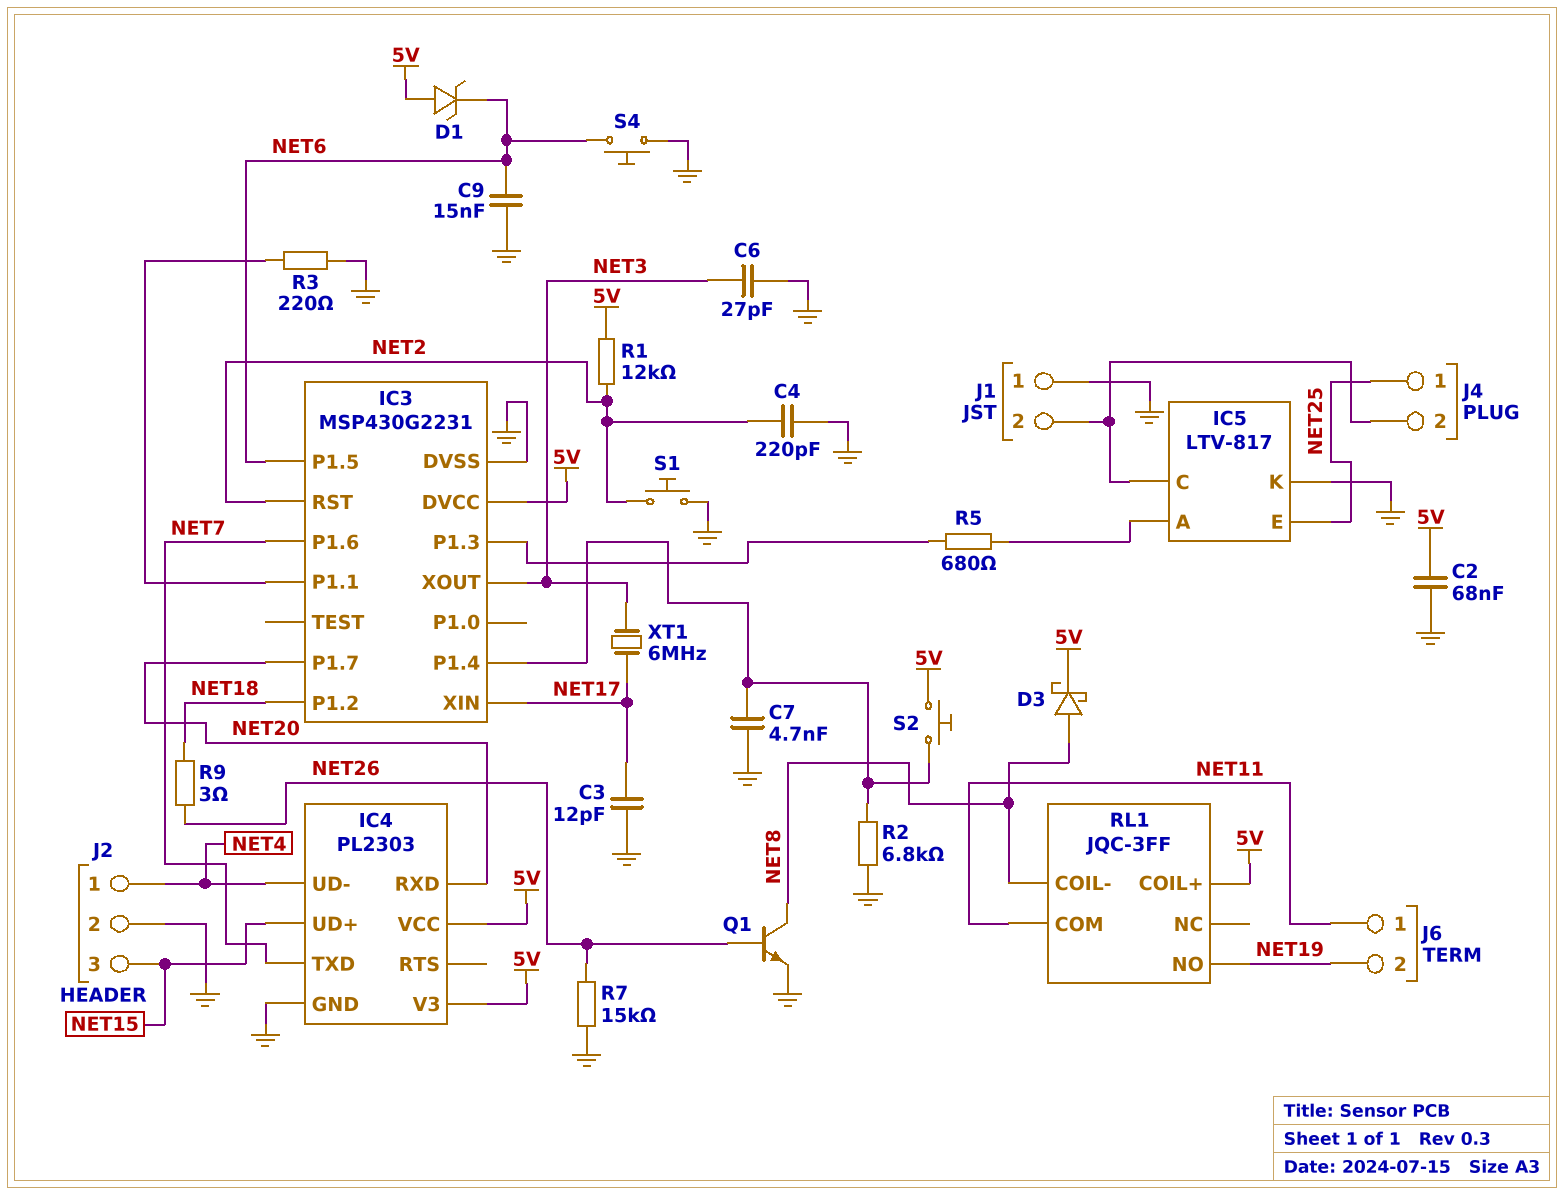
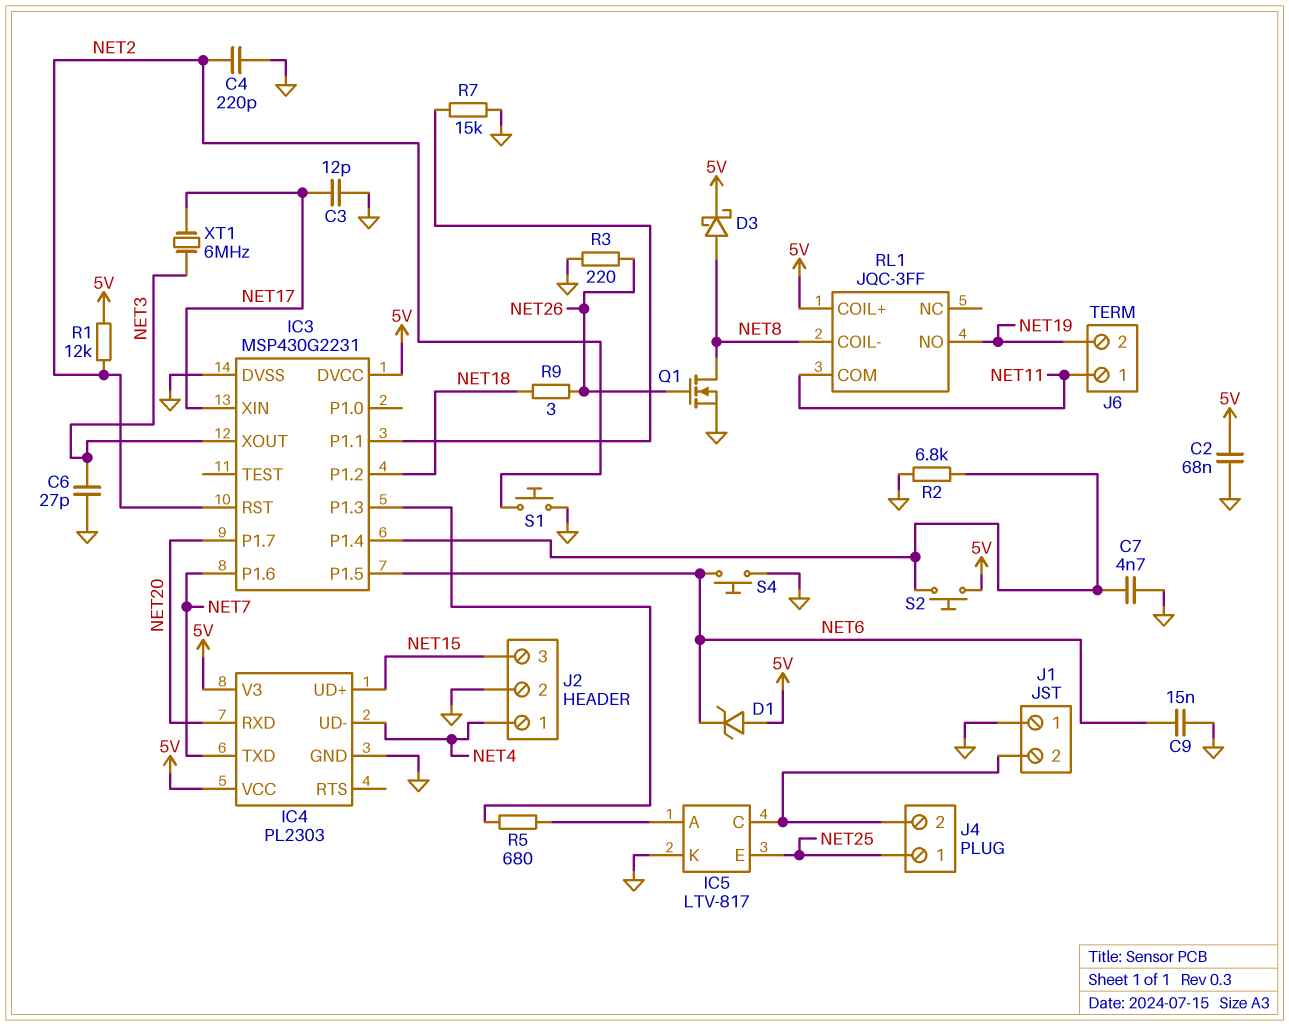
Q1: NPN (B NET26, C NET8, E GND) -> NMOS (G NET26, D NET8, S GND)
R3: 220 (GND, IC3/P1.1) -> 220 (GND, NET26)
R7: 15k (GND, NET26) -> 15k (GND, IC3/P1.1)

